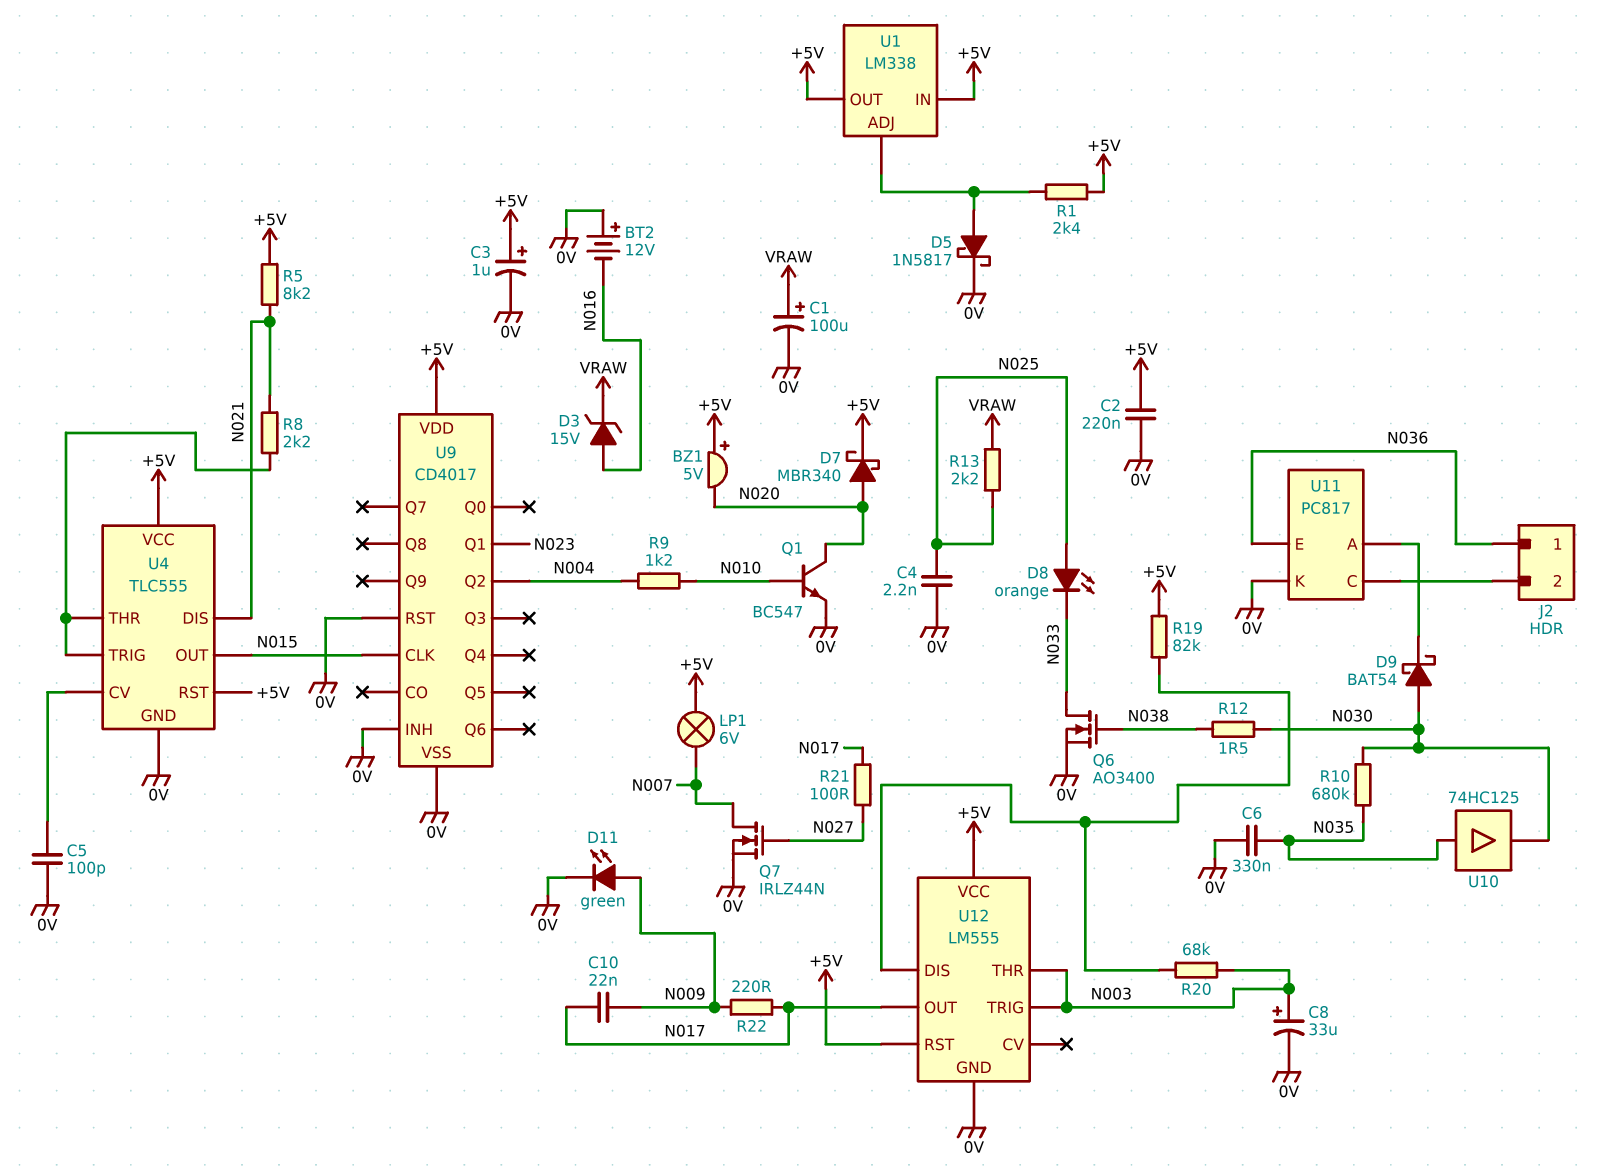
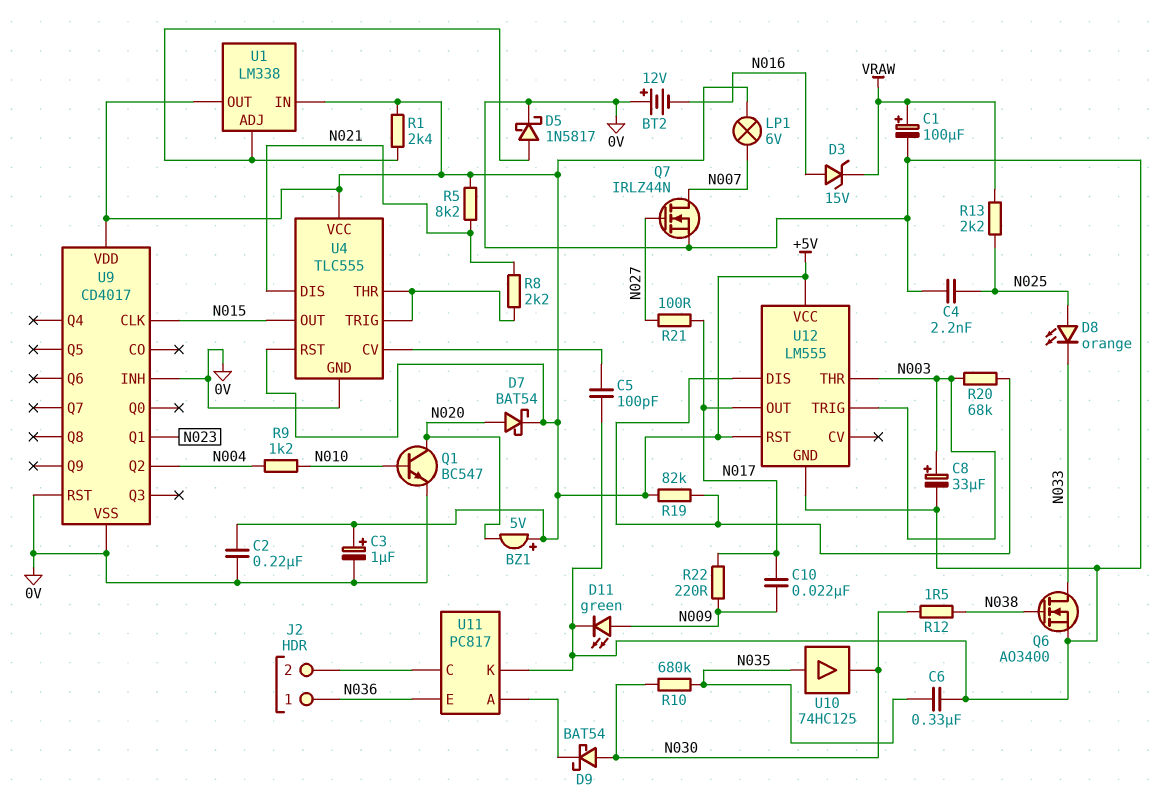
D7: schottky MBR340 (A N020, K +5V) -> schottky BAT54 (A N020, K +5V)

